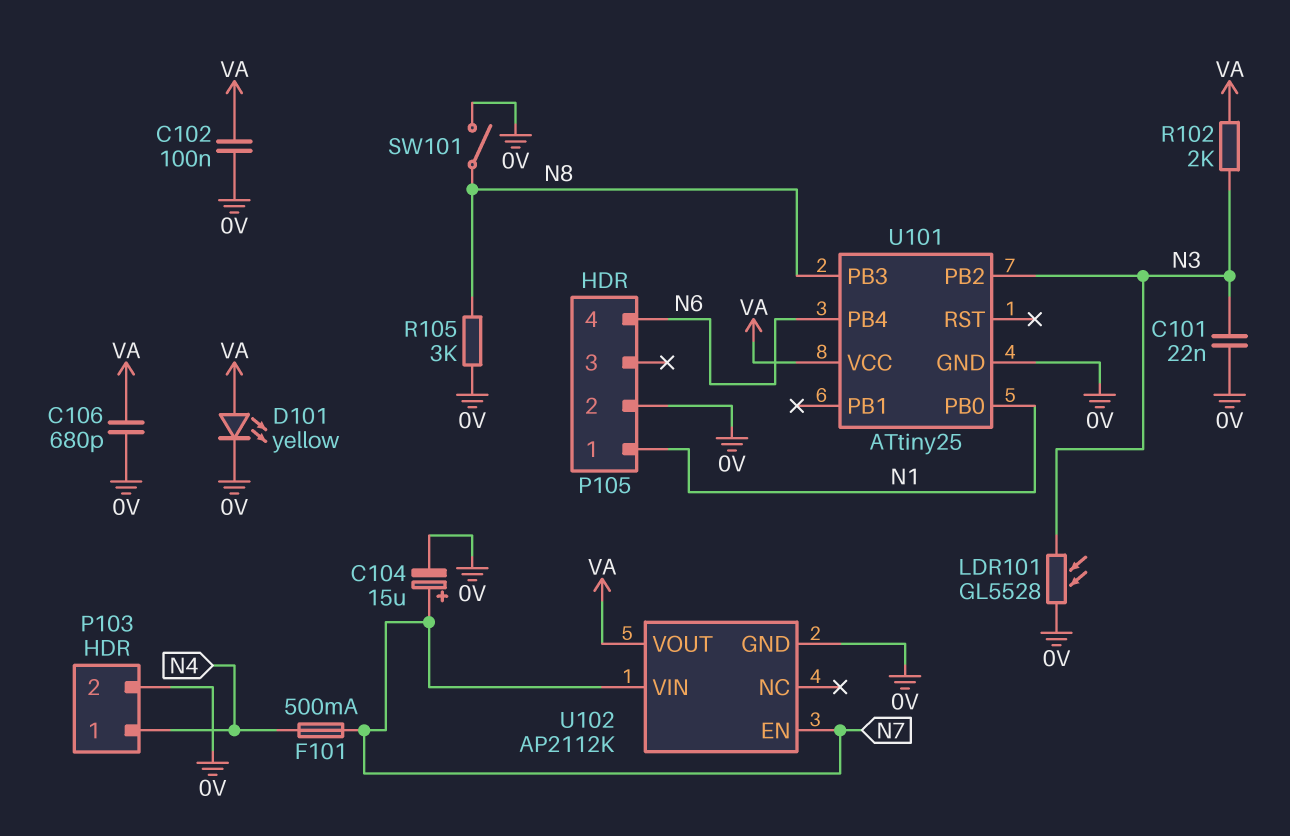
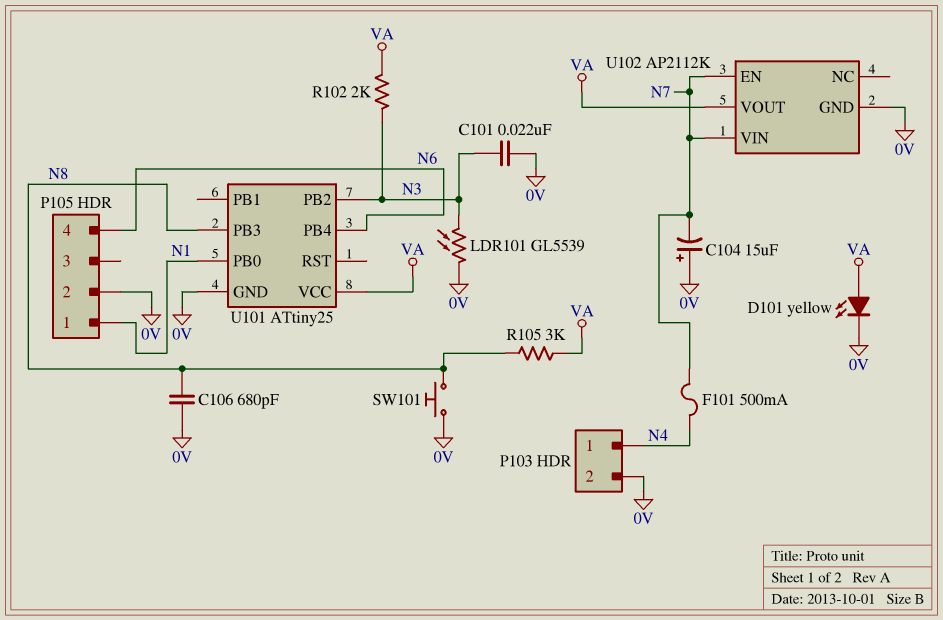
C102: 100nF (0V, VA) -> none
C104: 15uF (plus N7, minus 0V) -> 15uF (plus 0V, minus N7)
C106: 680pF (0V, VA) -> 680pF (0V, N8)
LDR101: GL5528 (0V, N3) -> GL5539 (0V, N3)
R105: 3k (0V, N8) -> 3k (N8, VA)
SW101: switch (0V, N8) -> button (0V, N8)

